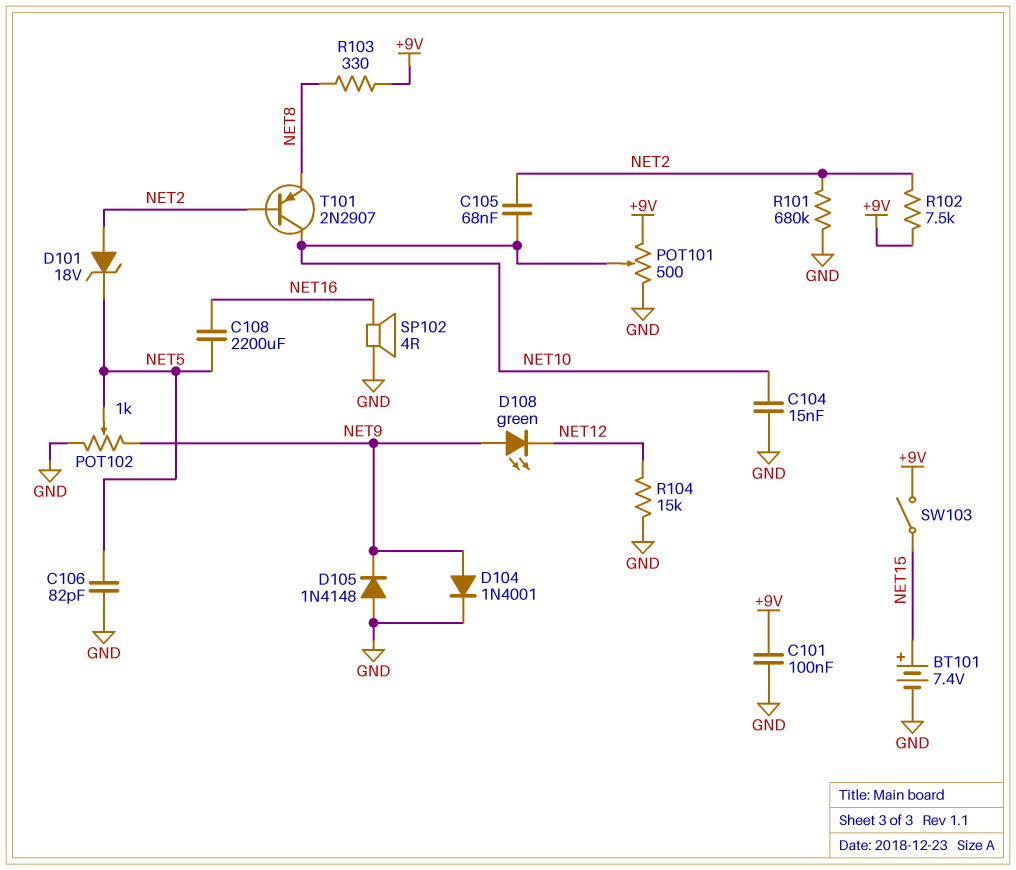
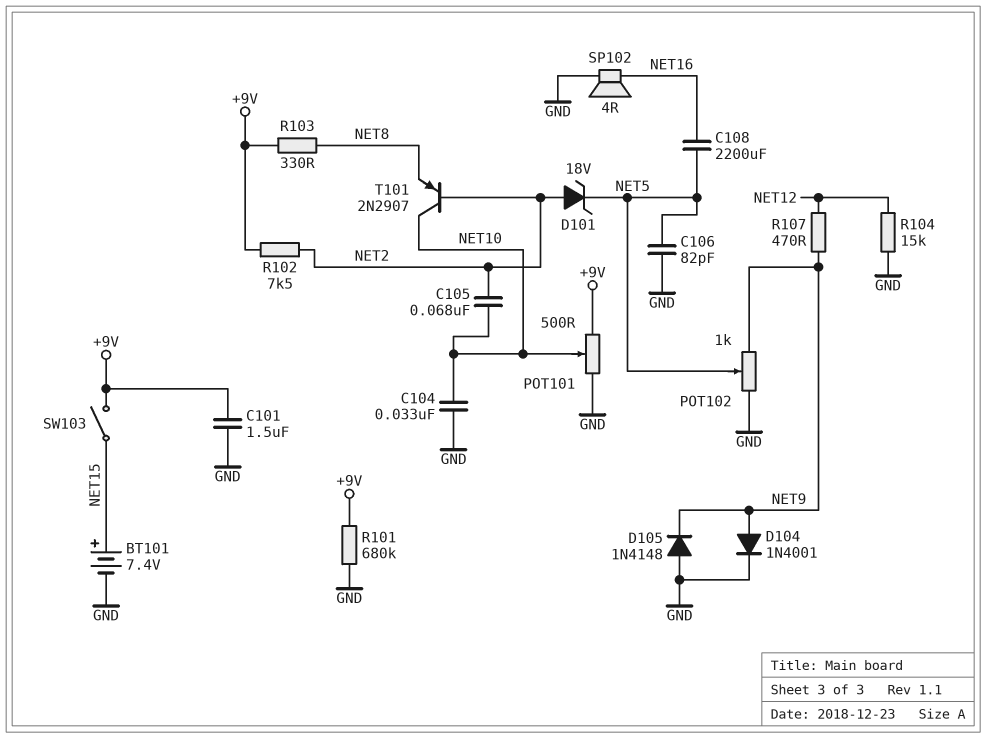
C101: 100nF (+9V, GND) -> 1.5uF (+9V, GND)
C104: 15nF (GND, NET10) -> 33nF (GND, NET10)
D108: LED green (A NET9, K NET12) -> none
R101: 680k (GND, NET2) -> 680k (+9V, GND)
R107: none -> 470 (NET9, NET12)

